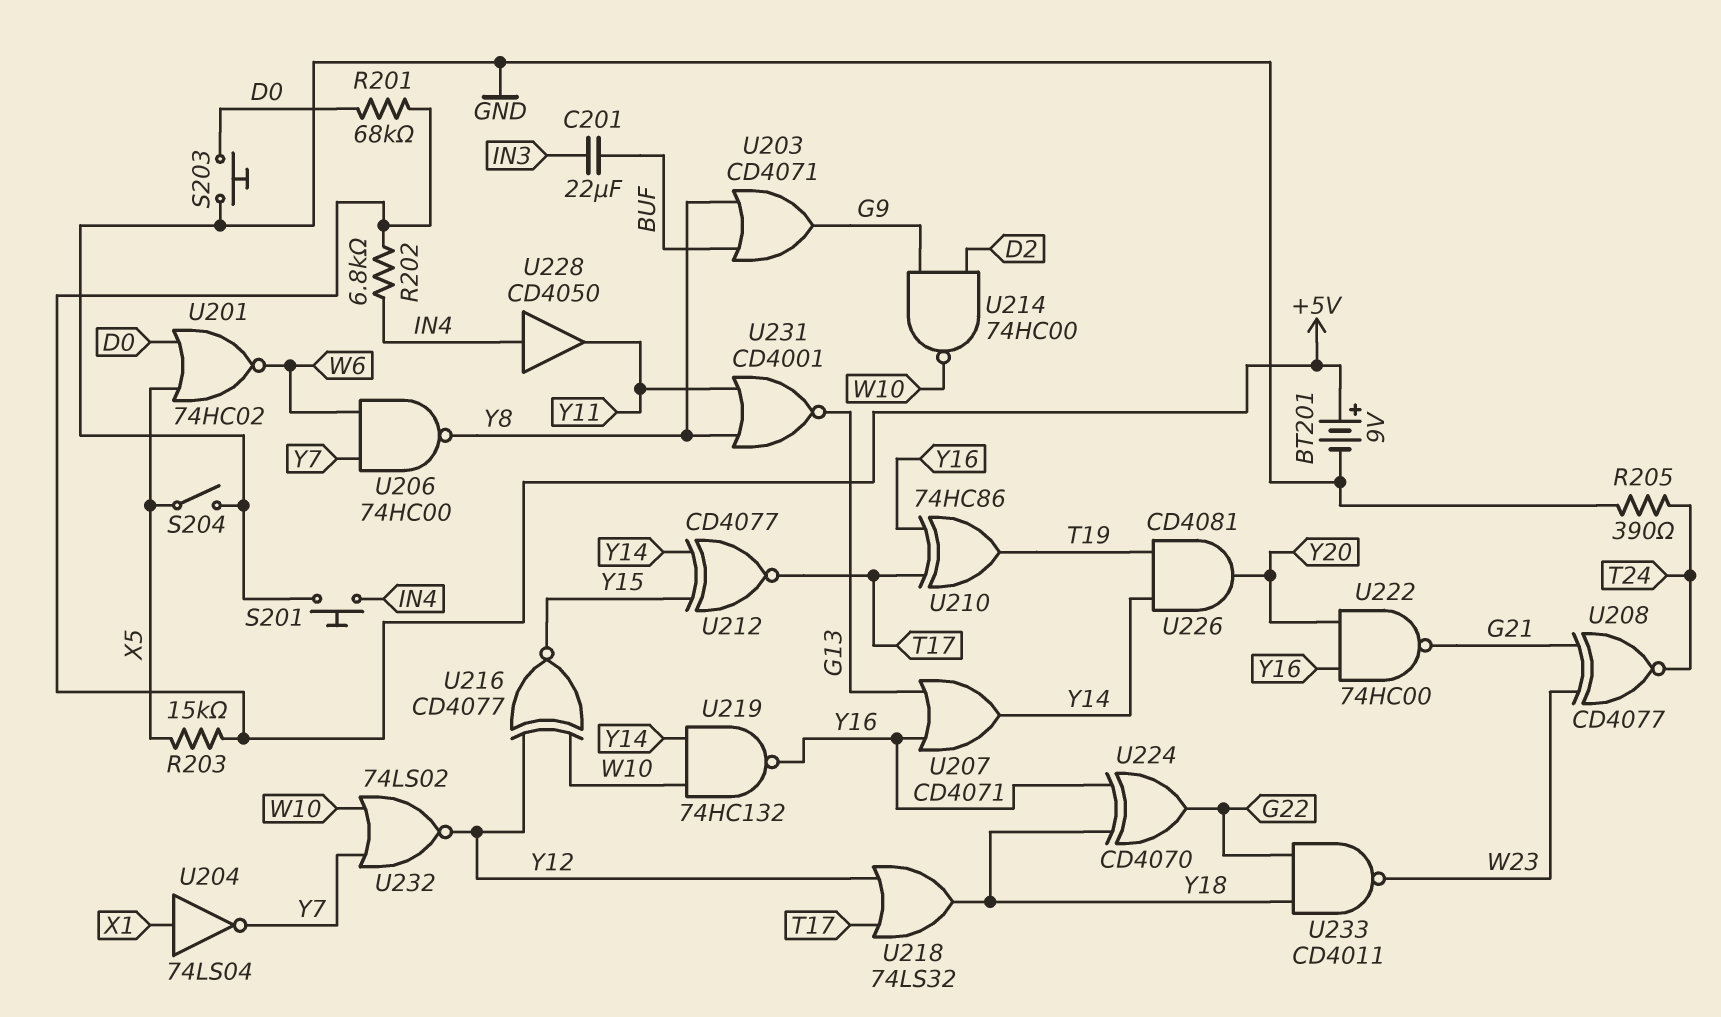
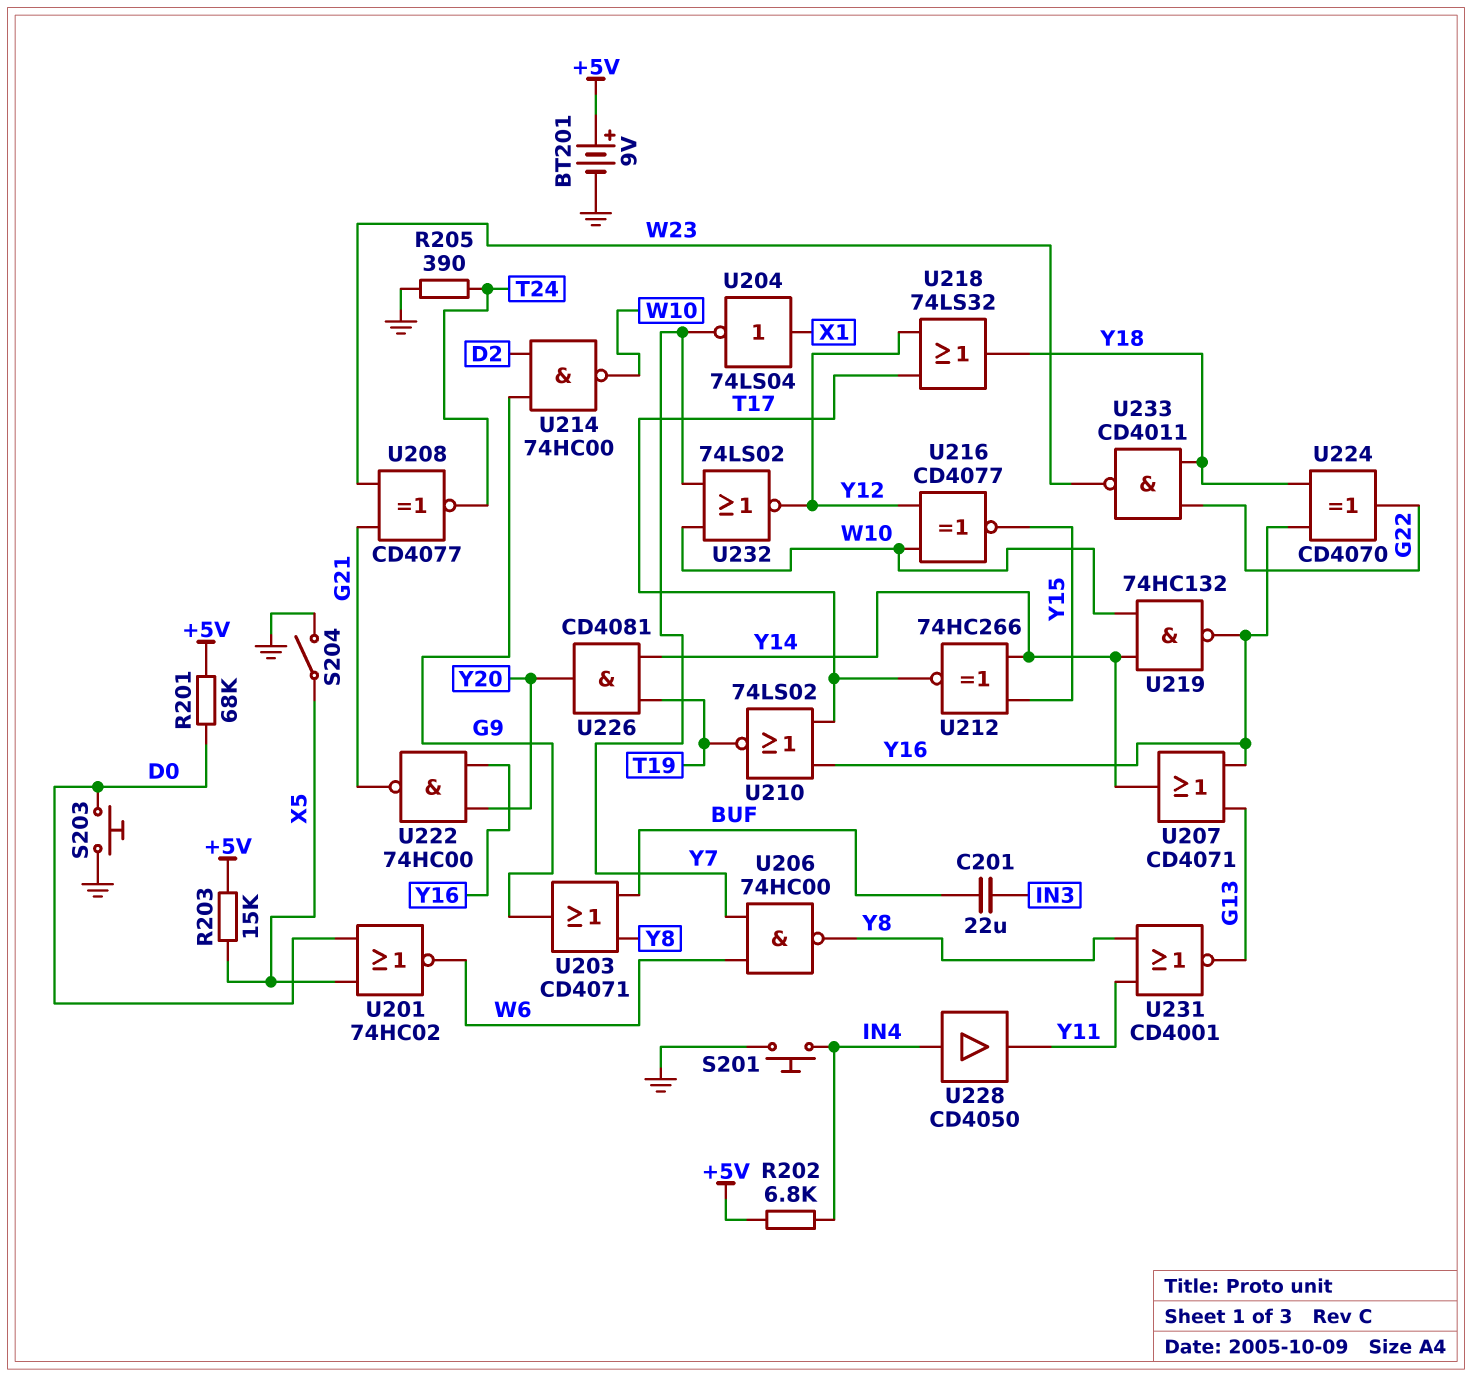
U210: XOR 74HC86 (in T17, in Y16, out T19) -> NOR 74LS02 (in T17, in Y16, out T19)
U212: XNOR CD4077 (in Y14, in Y15, out T17) -> XNOR 74HC266 (in Y14, in Y15, out T17)

